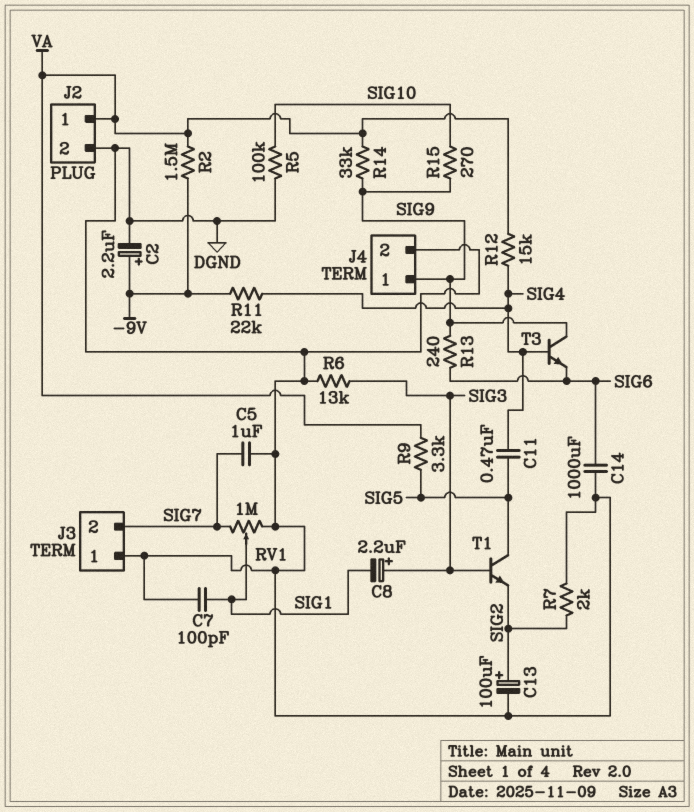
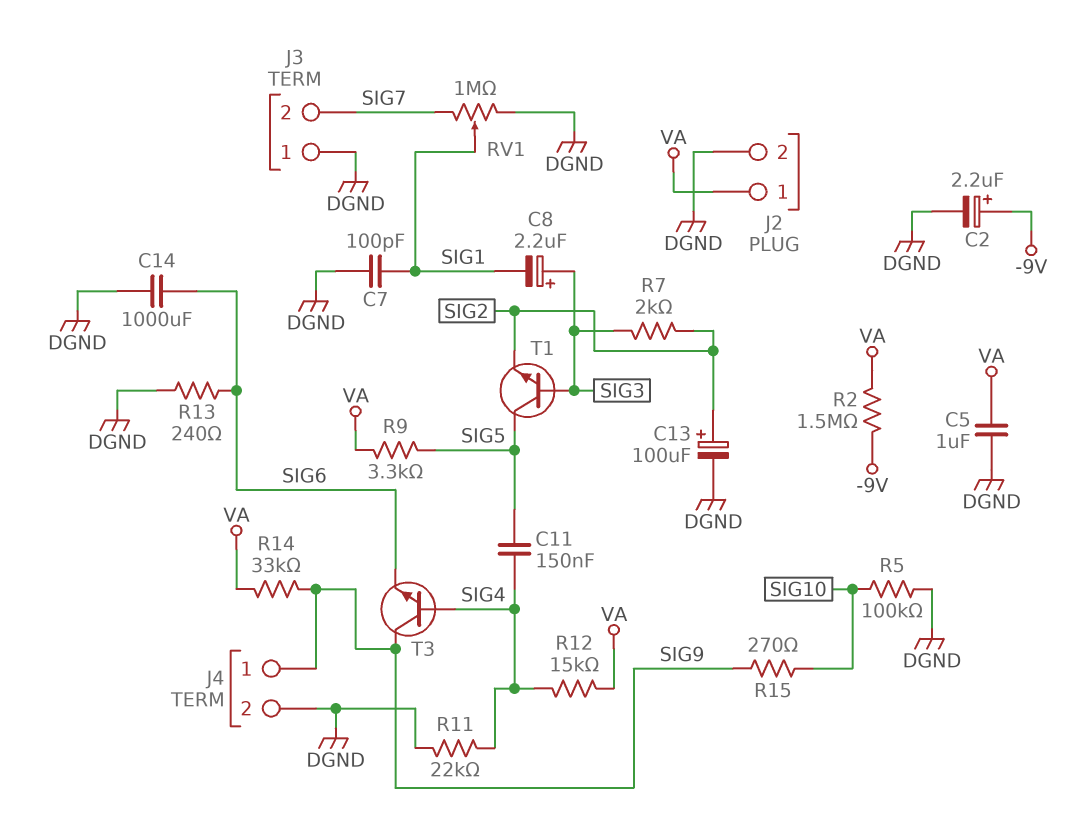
C5: 1uF (DGND, SIG7) -> 1uF (DGND, VA)
C11: 470nF (SIG4, SIG5) -> 150nF (SIG4, SIG5)
R6: 13k (DGND, SIG3) -> none
R7: 2k (DGND, SIG2) -> 2k (SIG2, SIG3)
R11: 22k (-9V, SIG4) -> 22k (DGND, SIG4)
R13: 240 (SIG6, SIG9) -> 240 (DGND, SIG6)

